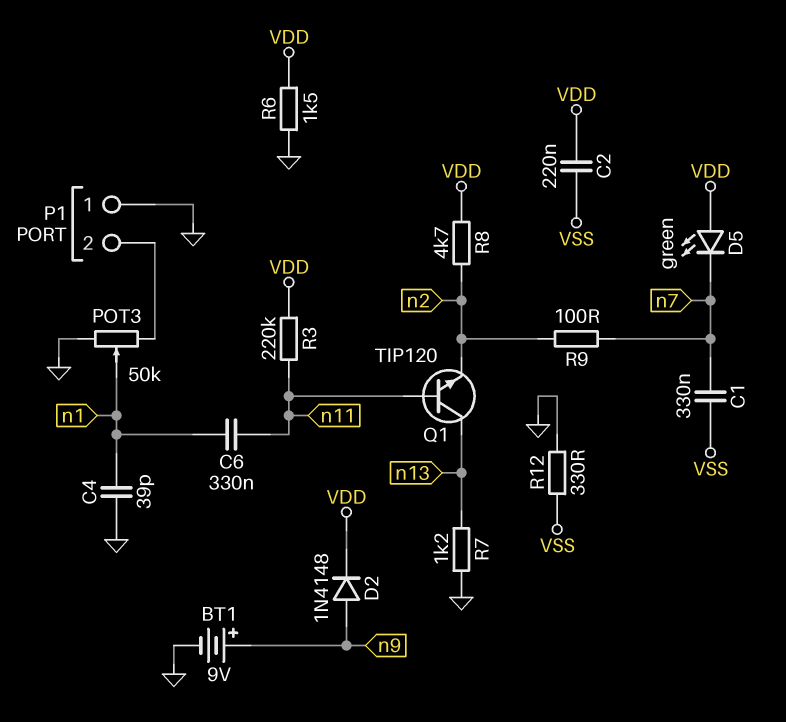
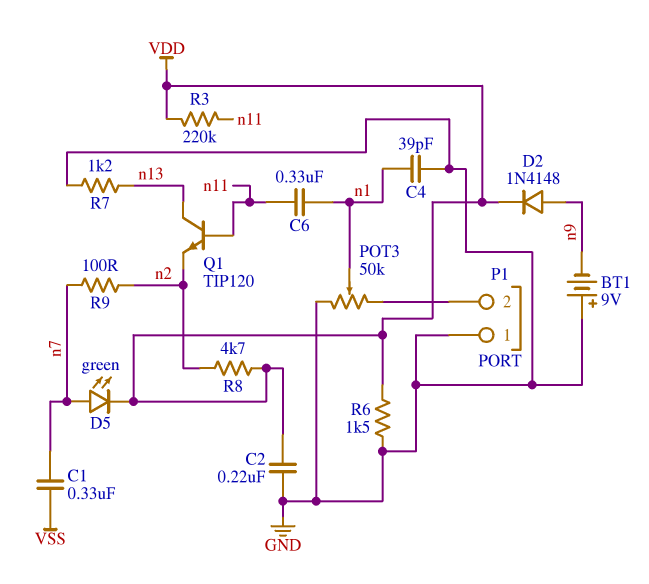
BT1: 9V (plus n9, minus GND) -> 9V (plus GND, minus n9)
C2: 220nF (VDD, VSS) -> 220nF (GND, VDD)
D5: LED green (A VDD, K n7) -> LED green (A n7, K VDD)
R12: 330 (GND, VSS) -> none

